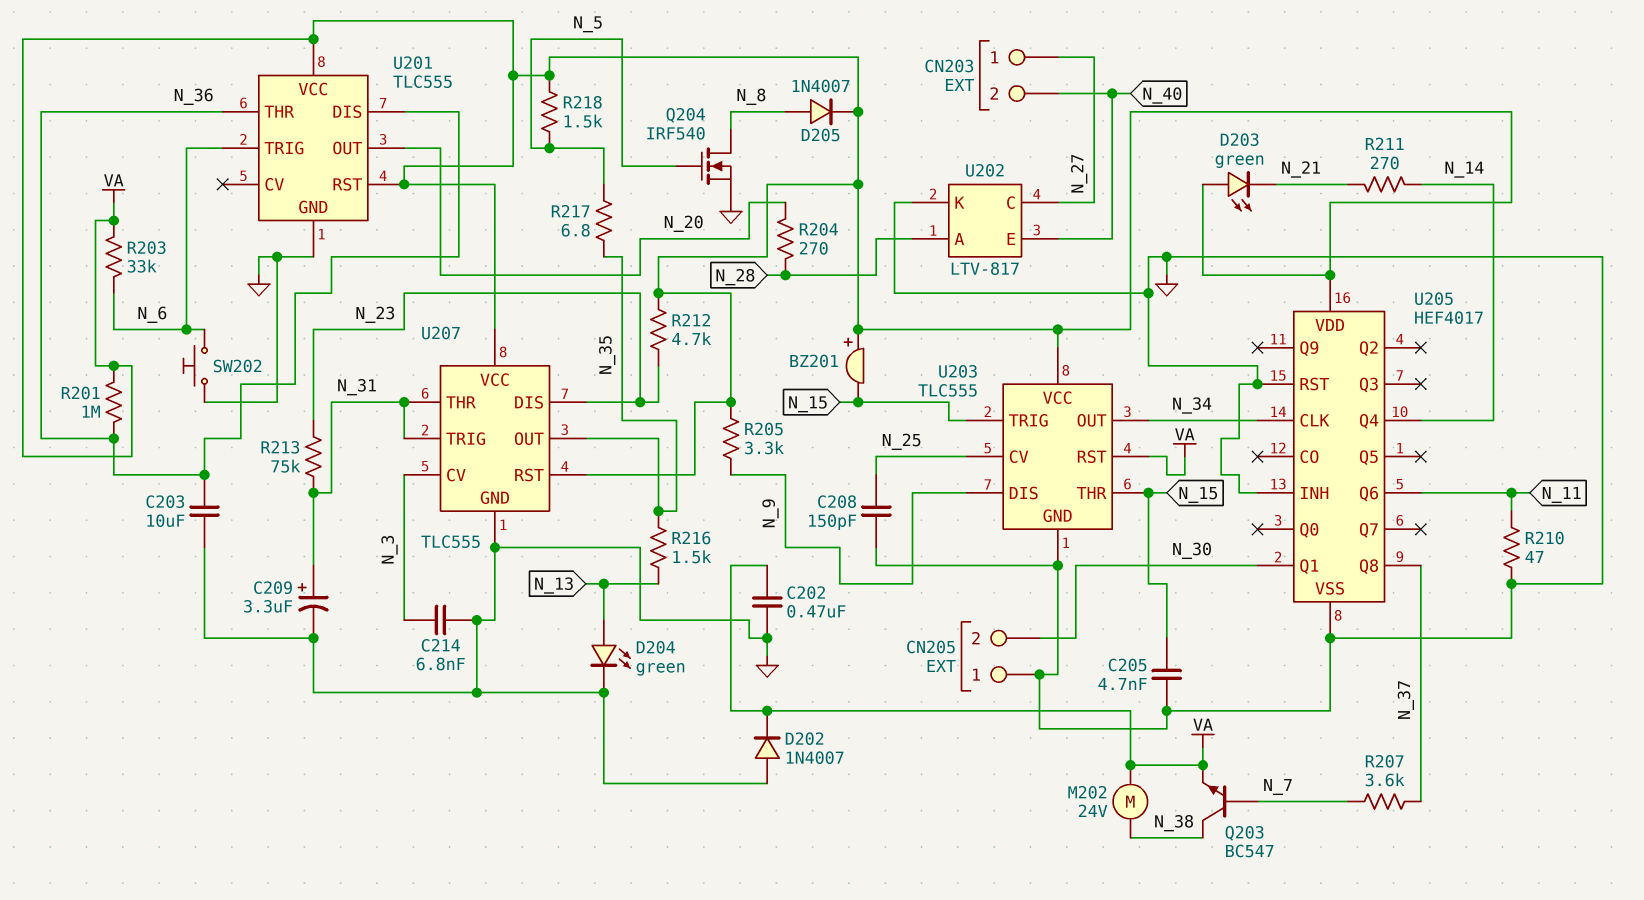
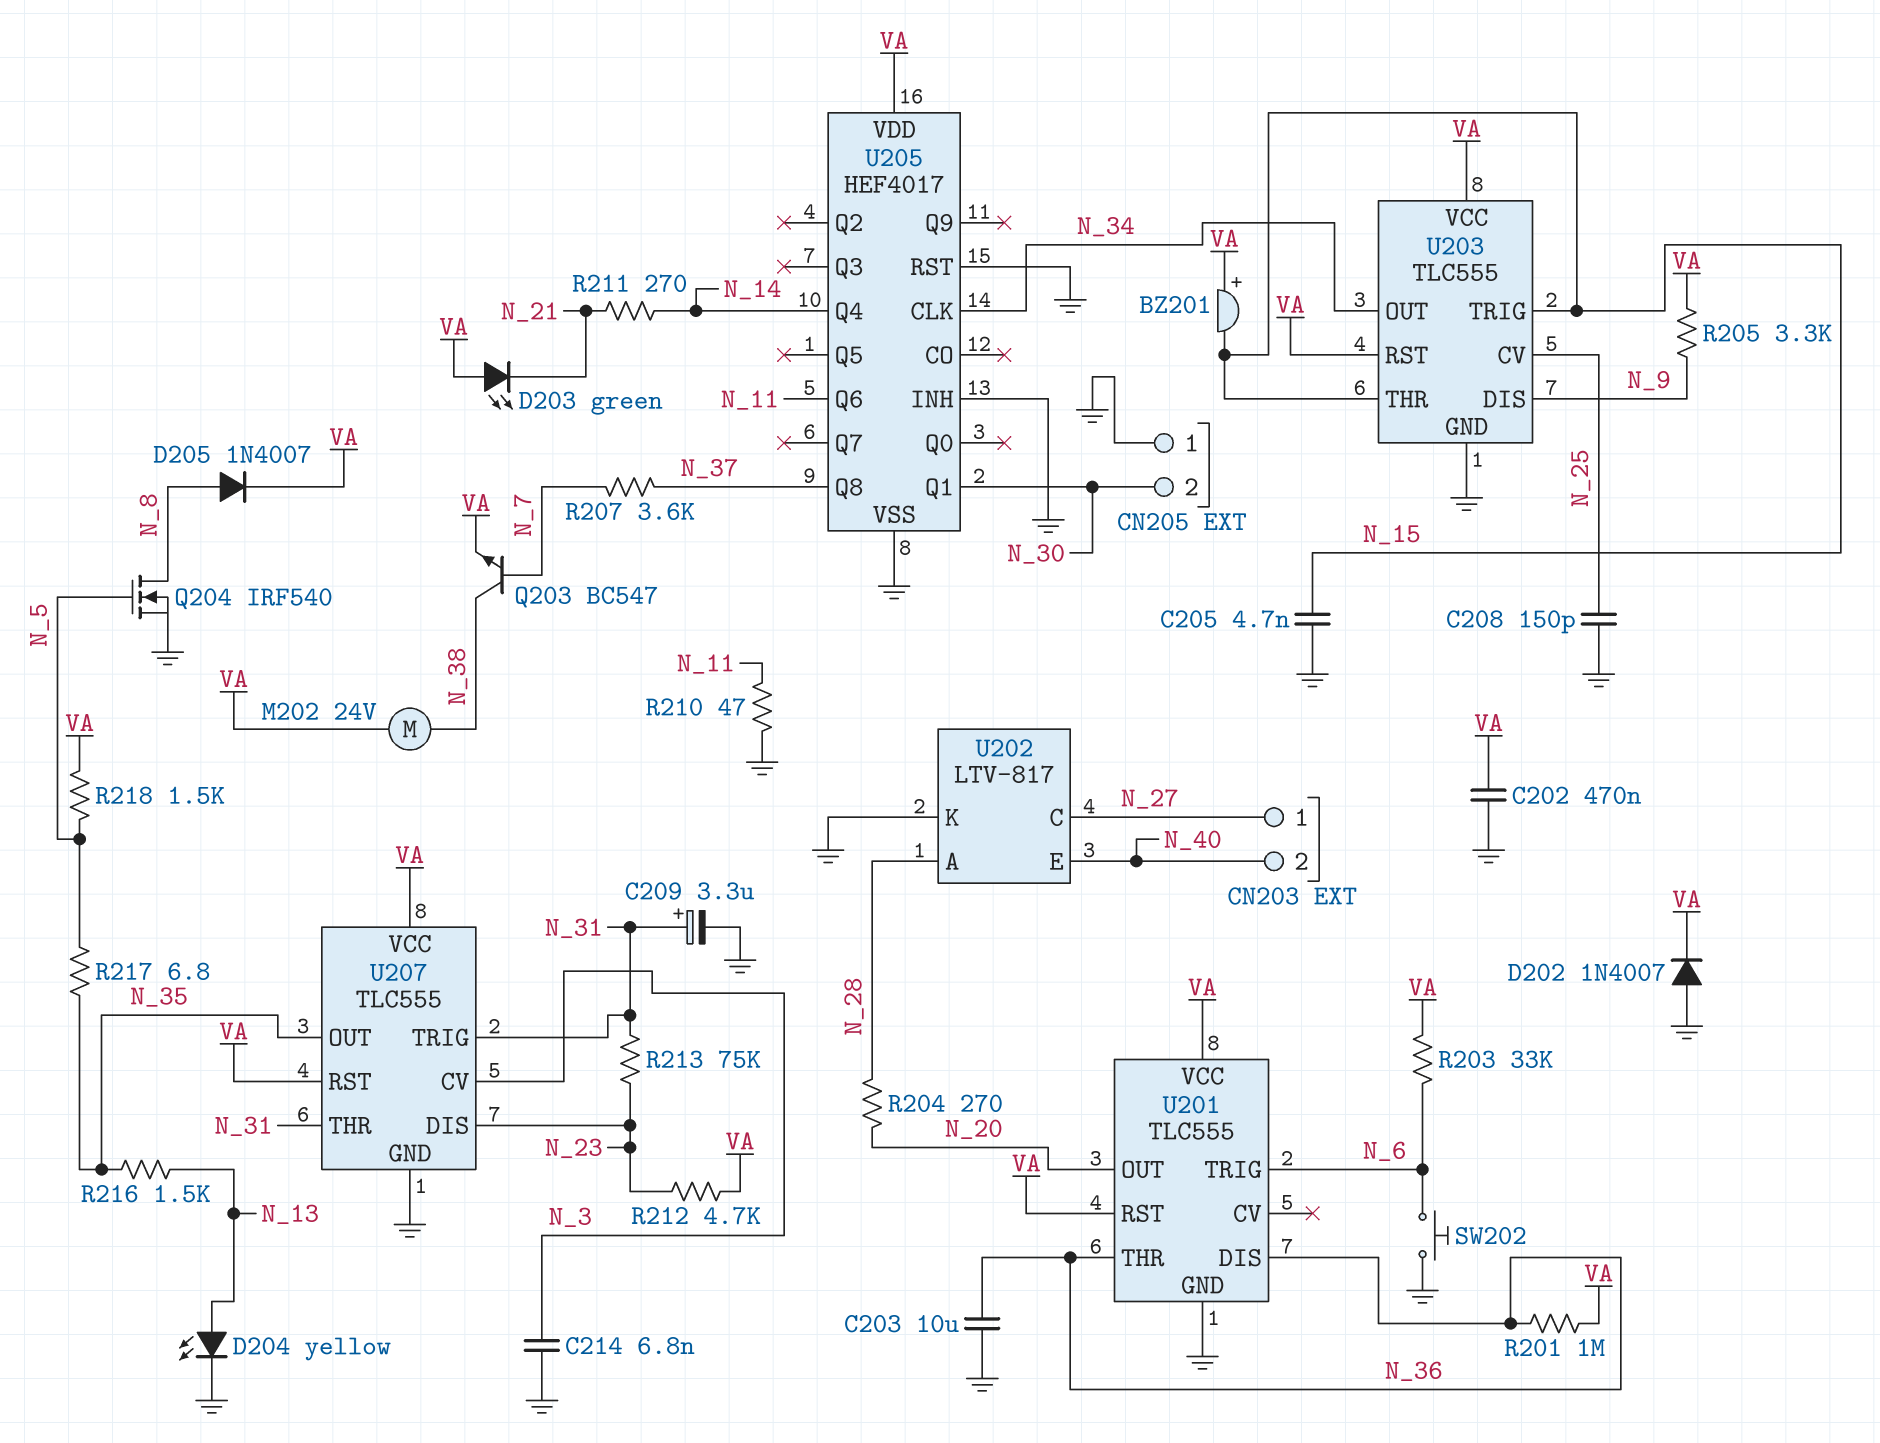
D204: LED green (A N_13, K GND) -> LED yellow (A N_13, K GND)

